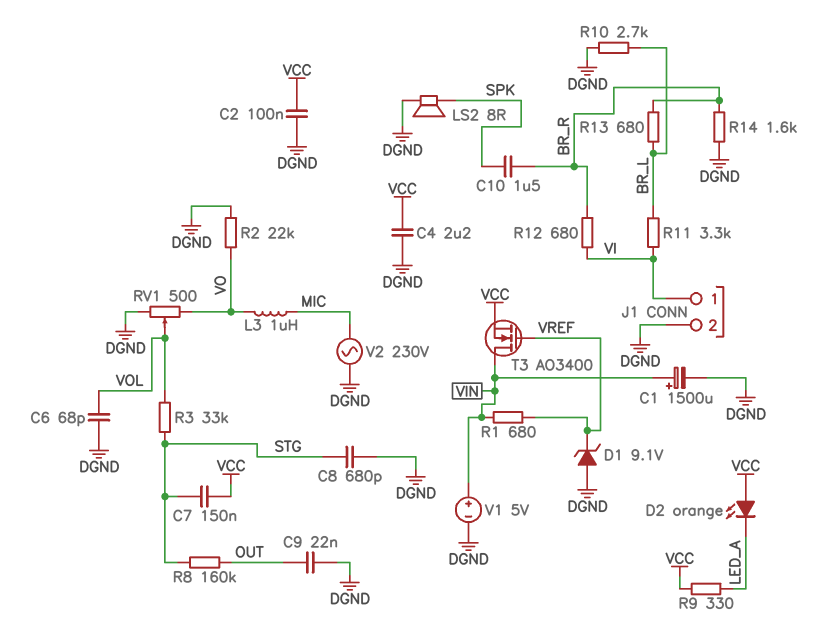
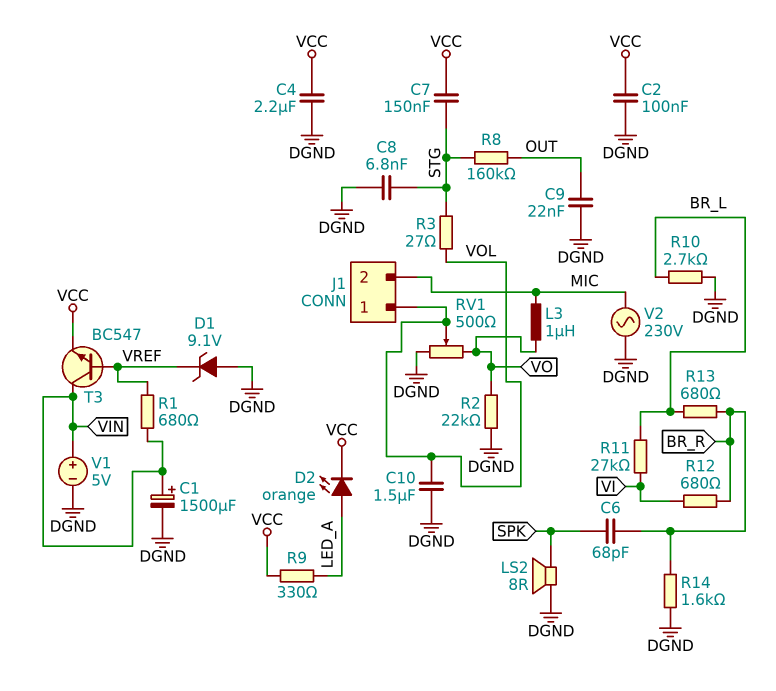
C6: 68pF (DGND, VOL) -> 68pF (BR_R, SPK)
C8: 680pF (DGND, STG) -> 6.8nF (DGND, STG)
C10: 1.5uF (BR_R, SPK) -> 1.5uF (DGND, VOL)
D2: LED orange (A VCC, K LED_A) -> LED orange (A LED_A, K VCC)
J1 pin 1: VI -> VOL
J1 pin 2: DGND -> MIC
R3: 33k (STG, VOL) -> 27 (STG, VOL)
R11: 3.3k (BR_L, VI) -> 27k (BR_L, VI)
T3: NMOS AO3400 (G VREF, D VIN, S VCC) -> NPN BC547 (B VREF, C VIN, E VCC)

